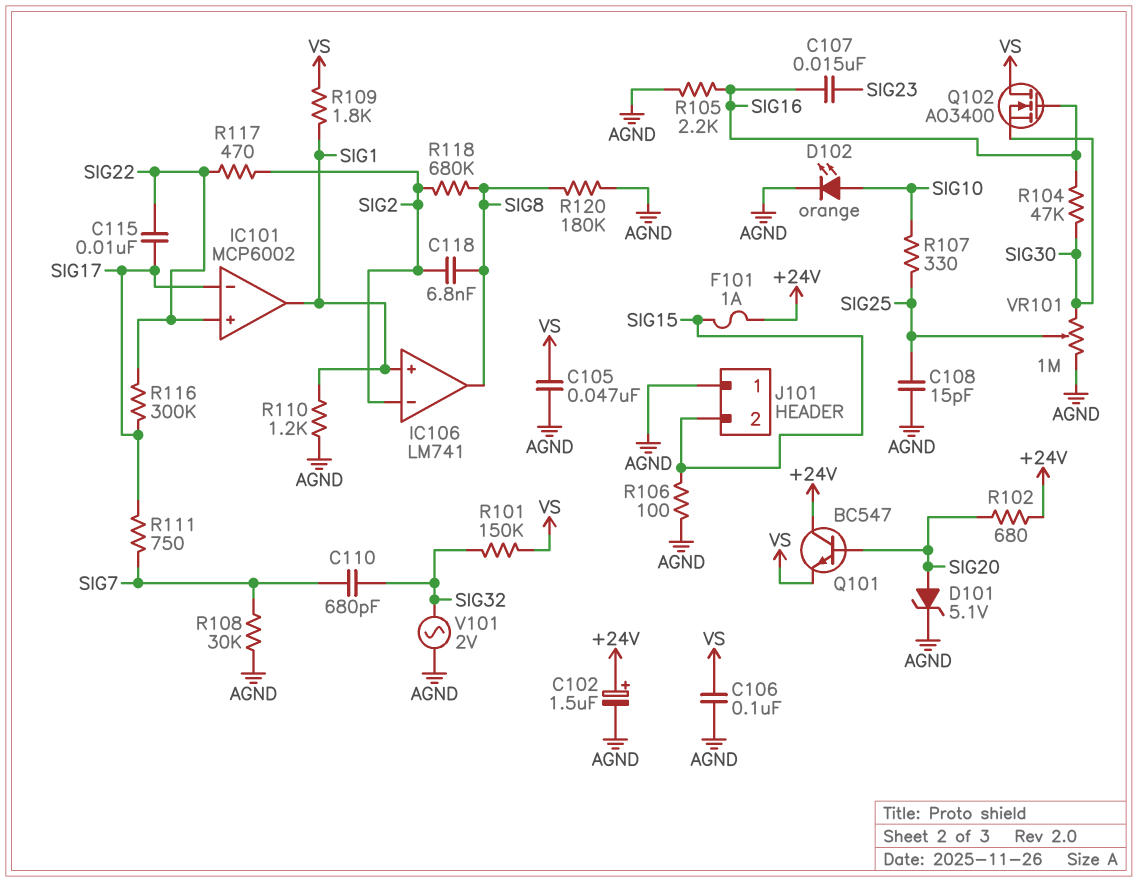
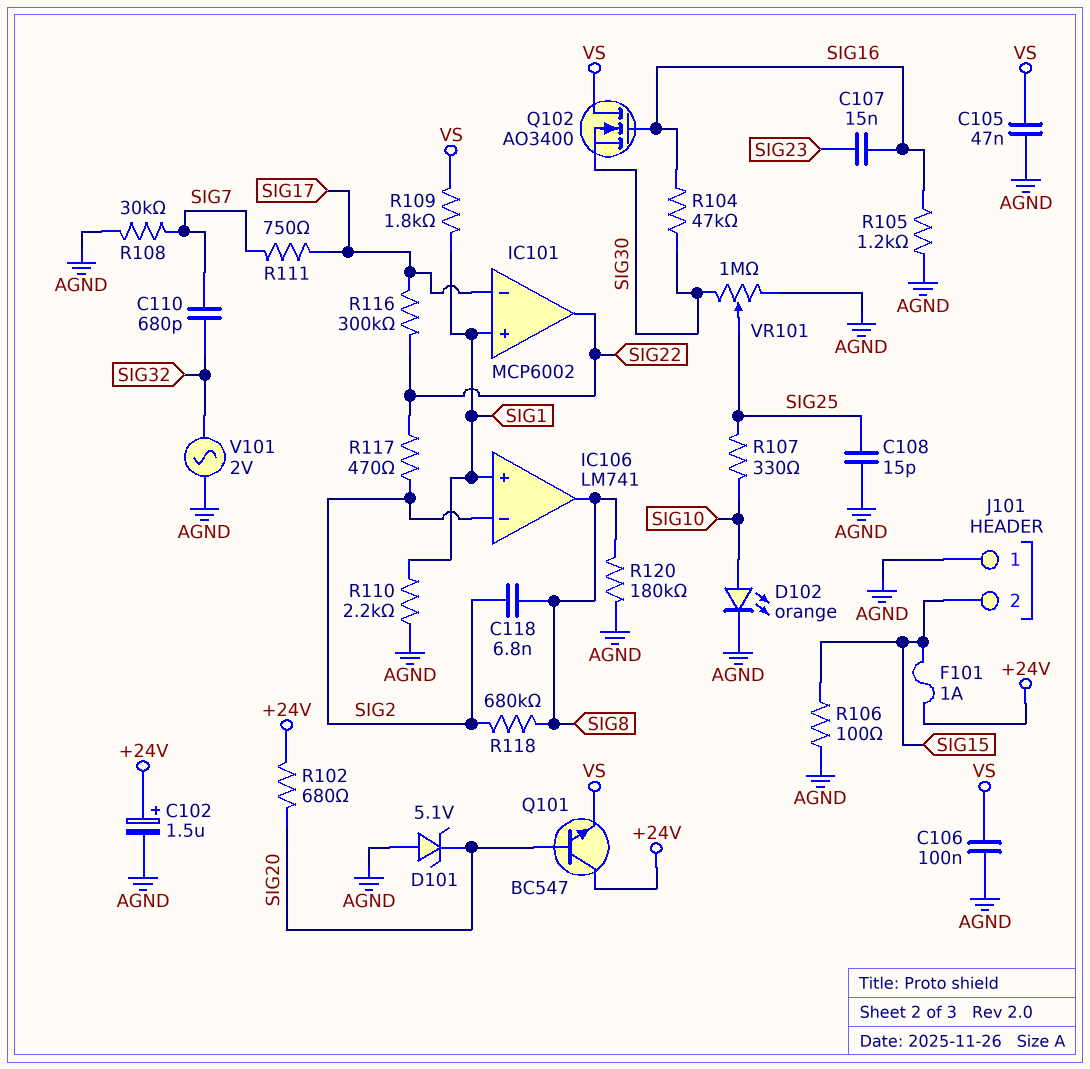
C115: 10nF (SIG17, SIG22) -> none
D101: zener 5.1V (A SIG20, K AGND) -> zener 5.1V (A AGND, K SIG20)
IC101 pin in+: SIG22 -> SIG1
IC101 pin out: SIG1 -> SIG22
R101: 150k (SIG32, VS) -> none
R105: 2.2k (AGND, SIG16) -> 1.2k (AGND, SIG16)
R110: 1.2k (AGND, SIG1) -> 2.2k (AGND, SIG1)

